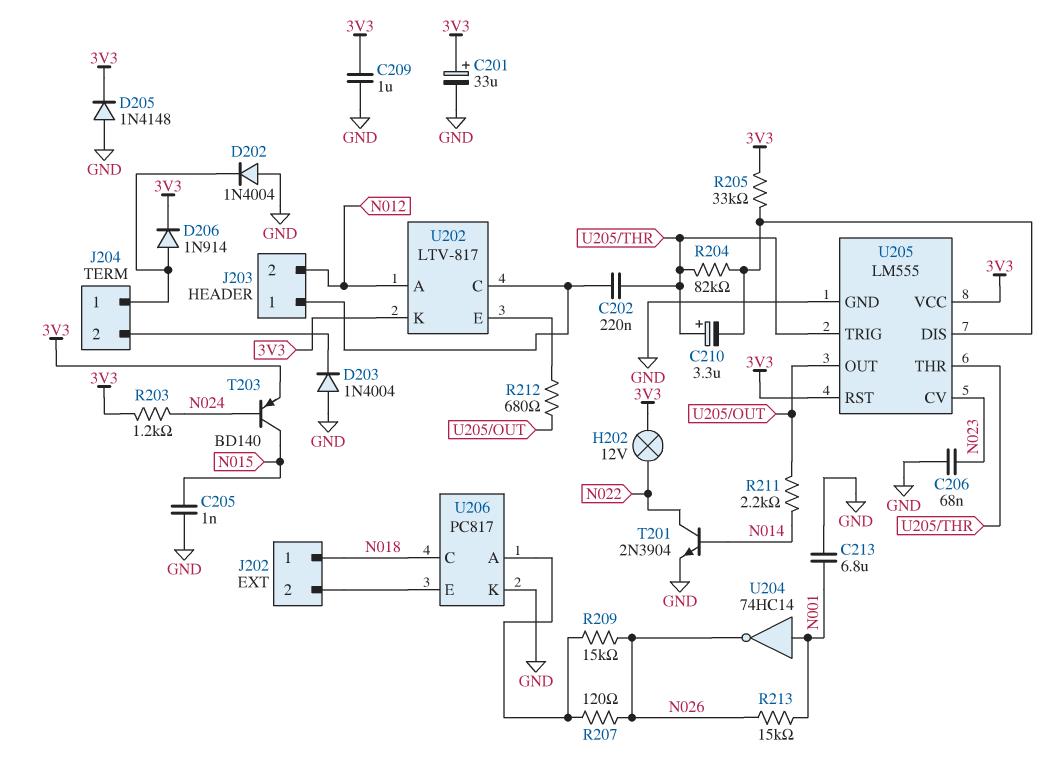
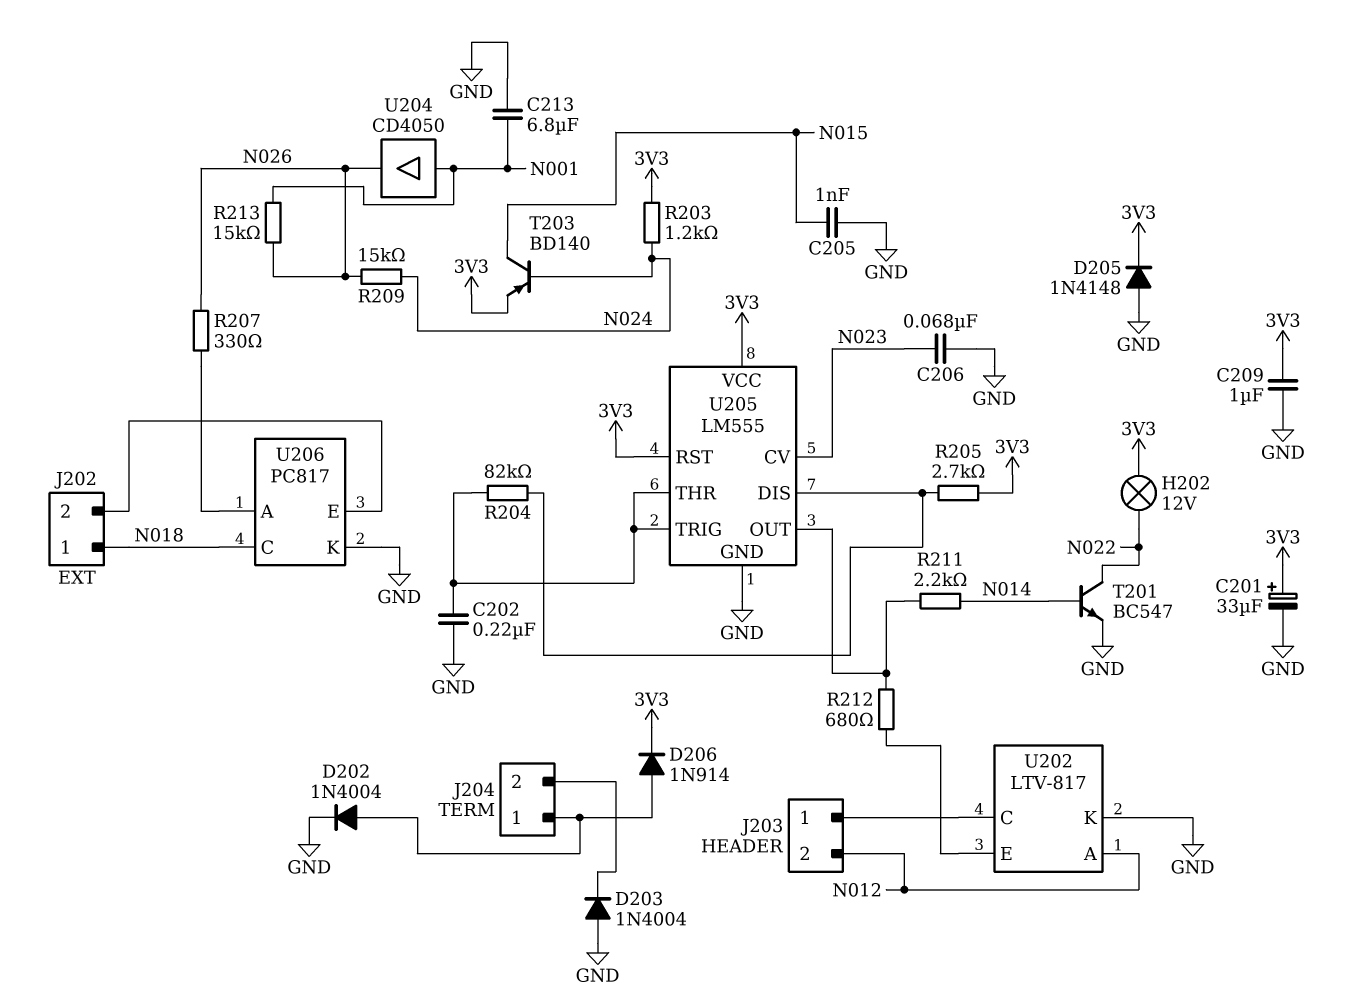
C202: 220nF (J203/1, U205/THR) -> 220nF (GND, U205/THR)
C210: 3.3uF (plus U205/THR, minus U205/DIS) -> none
D202: diode 1N4004 (A GND, K J204/1) -> diode 1N4004 (A J204/1, K GND)
R205: 33k (3V3, U205/DIS) -> 2.7k (3V3, U205/DIS)
R207: 120 (N026, U206/A) -> 330 (N026, U206/A)
R209: 15k (N026, U206/A) -> 15k (N024, N026)
T201: NPN 2N3904 (B N014, C N022, E GND) -> NPN BC547 (B N014, C N022, E GND)
U202 pin K: 3V3 -> GND
U204: NOT 74HC14 (in N001, out N026) -> buffer CD4050 (in N001, out N026)

